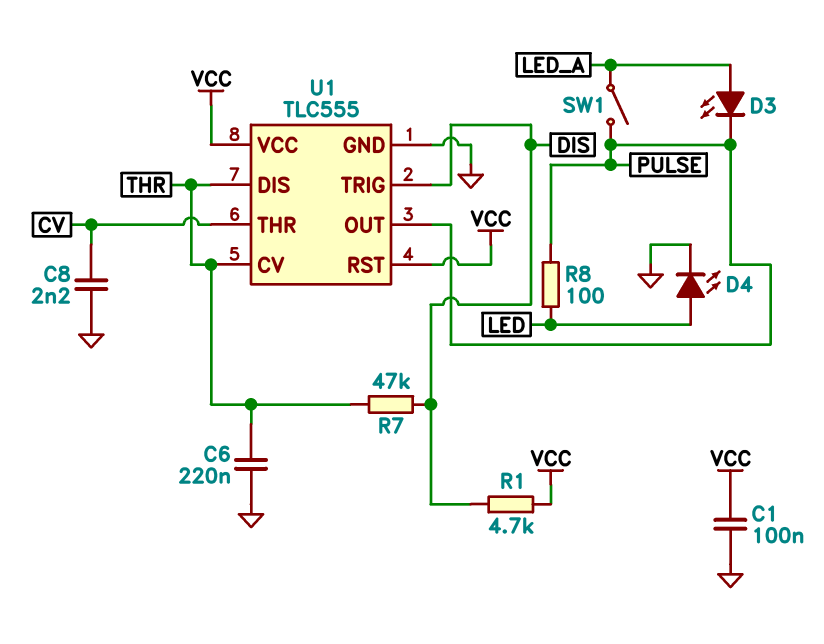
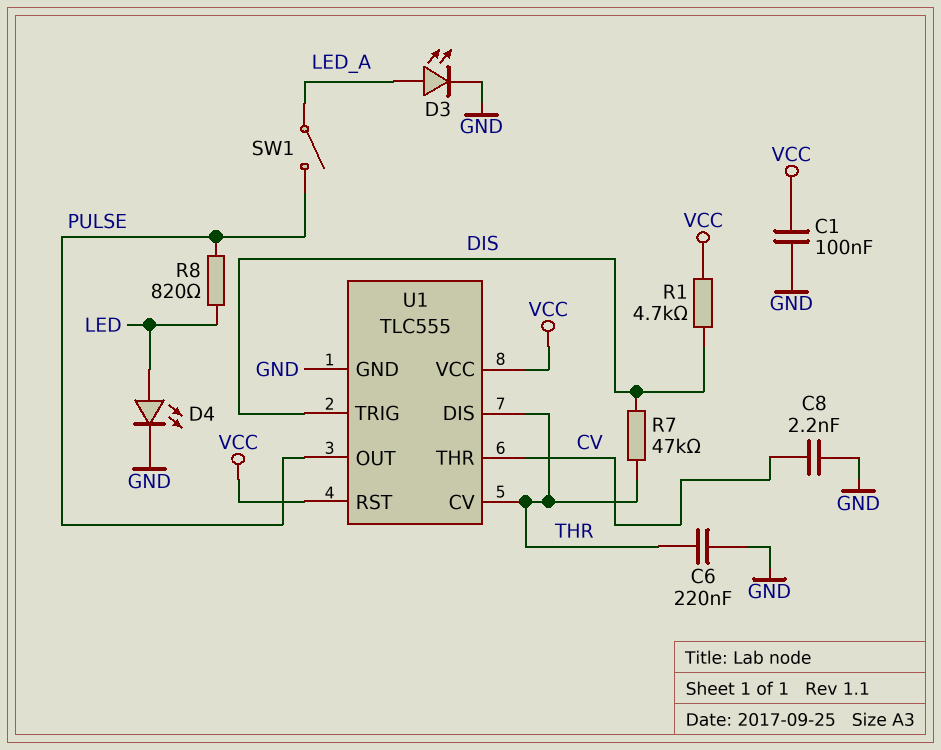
D3: LED (A LED_A, K PULSE) -> LED (A LED_A, K GND)
R8: 100 (LED, PULSE) -> 820 (LED, PULSE)

